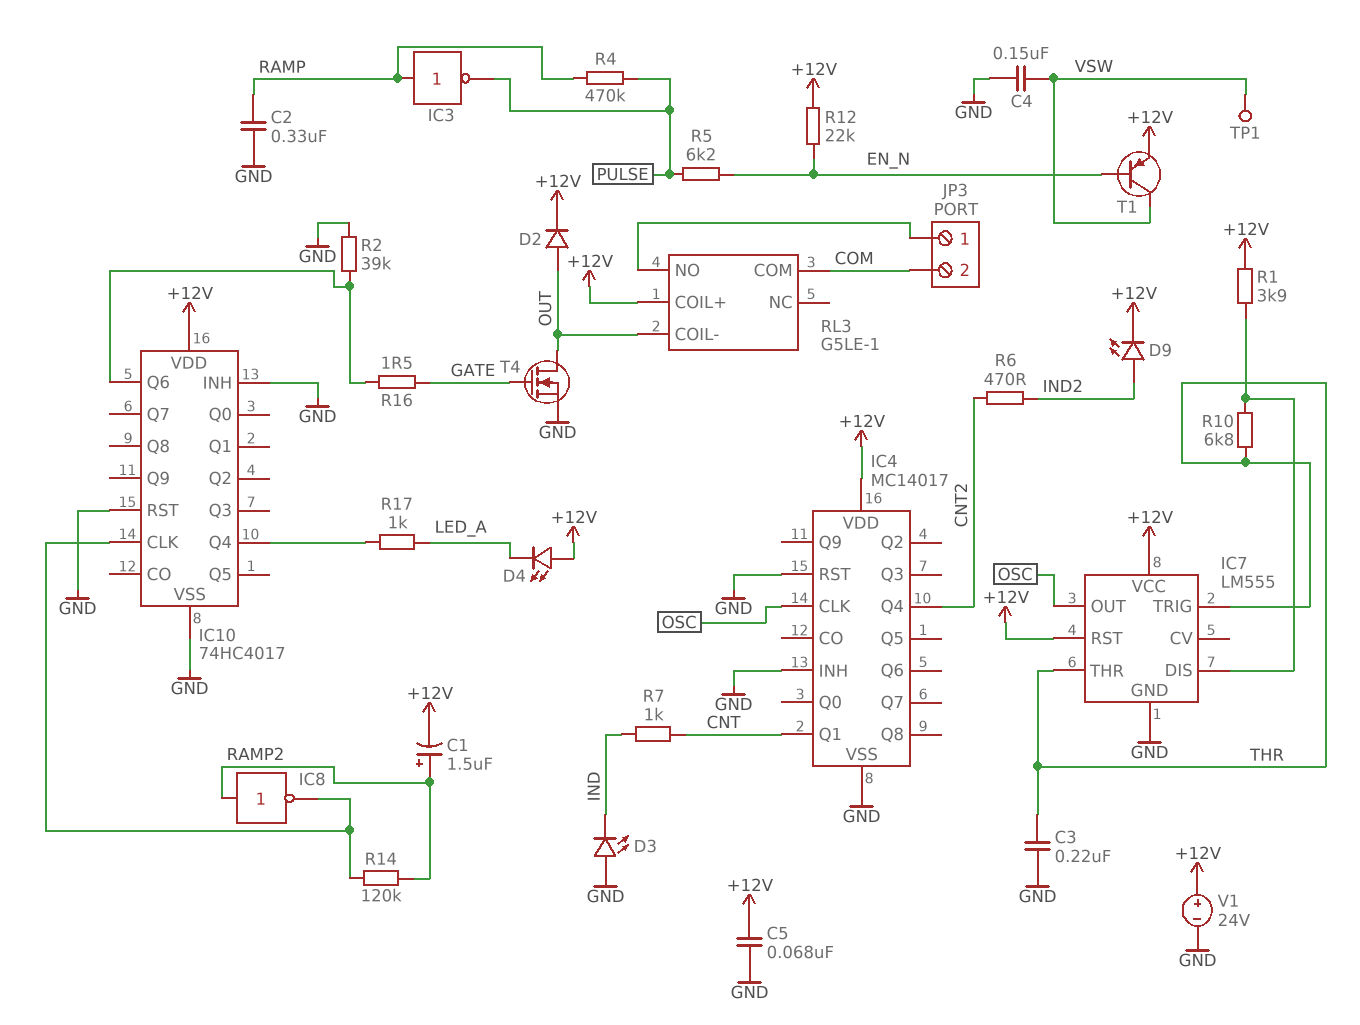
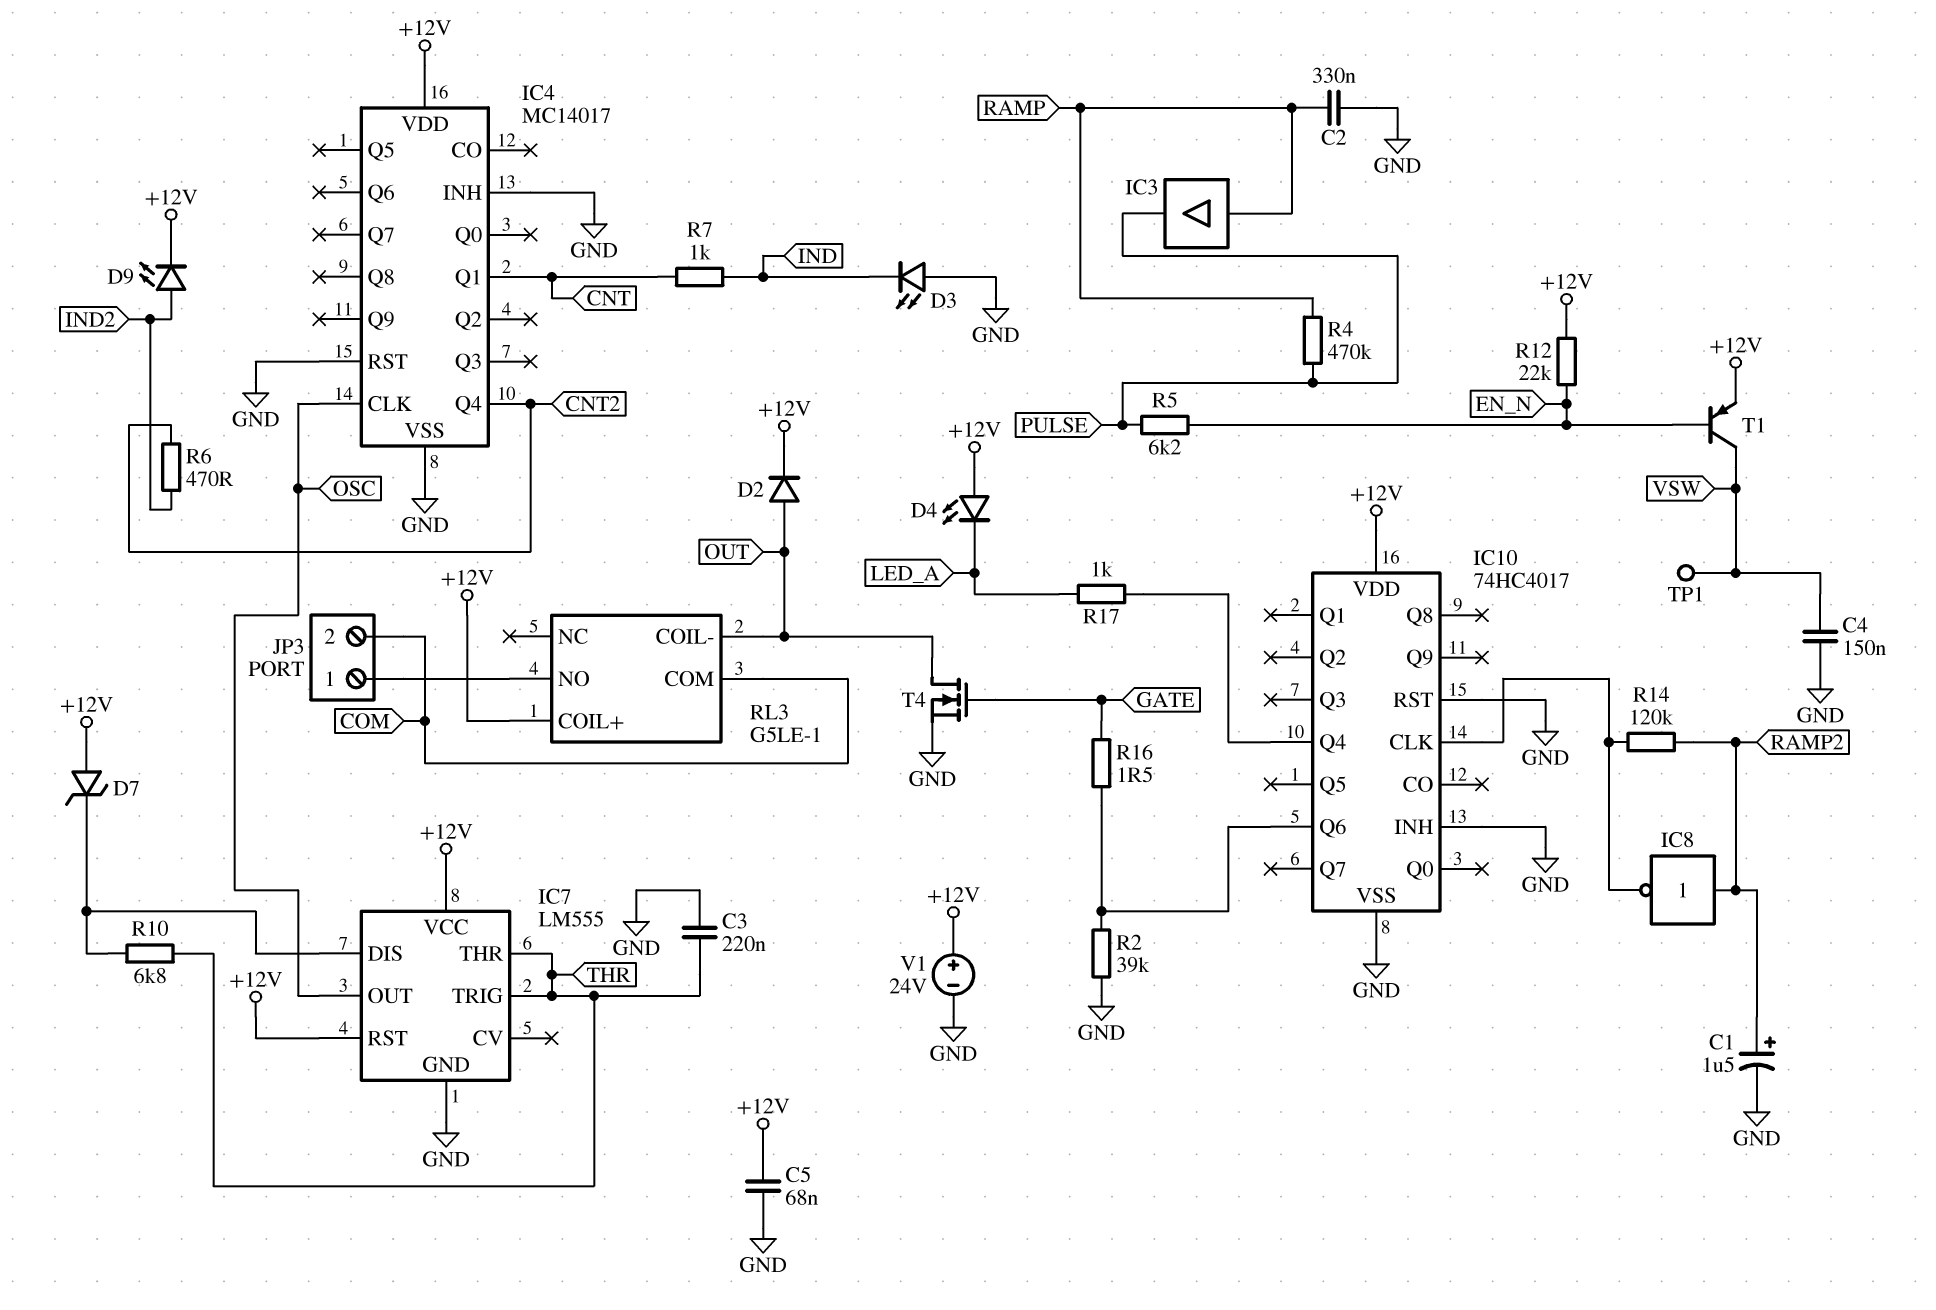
C1: 1.5uF (plus RAMP2, minus +12V) -> 1.5uF (plus RAMP2, minus GND)
D7: none -> zener (A +12V, K IC7/DIS)
IC3: NOT (in RAMP, out PULSE) -> buffer (in RAMP, out PULSE)
R1: 3.9k (+12V, IC7/DIS) -> none

